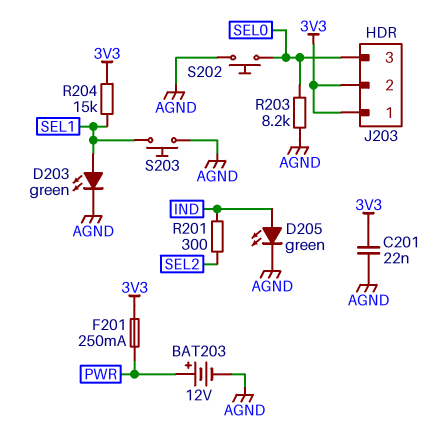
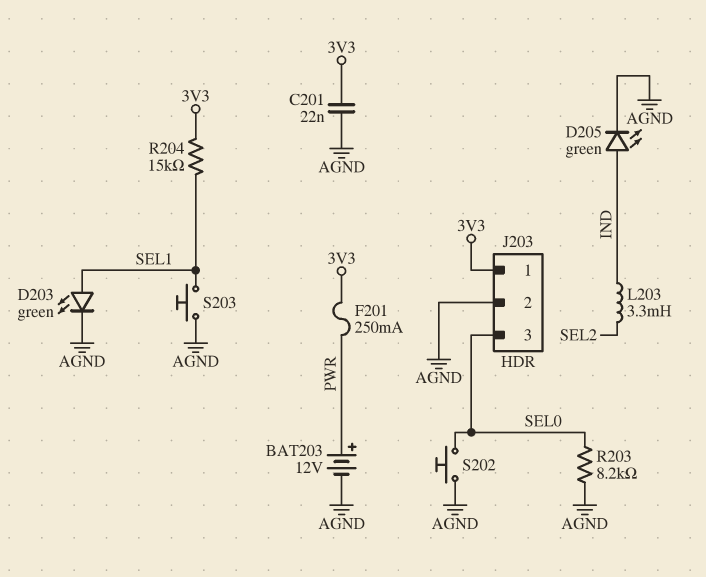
J203 pin 2: 3V3 -> AGND
L203: none -> 3.3mH (IND, SEL2)
R201: 300 (IND, SEL2) -> none

